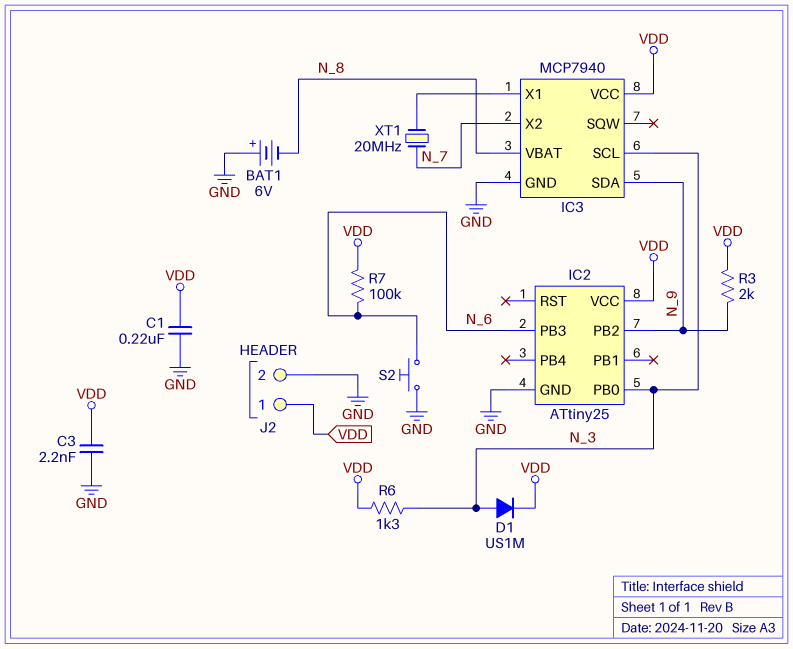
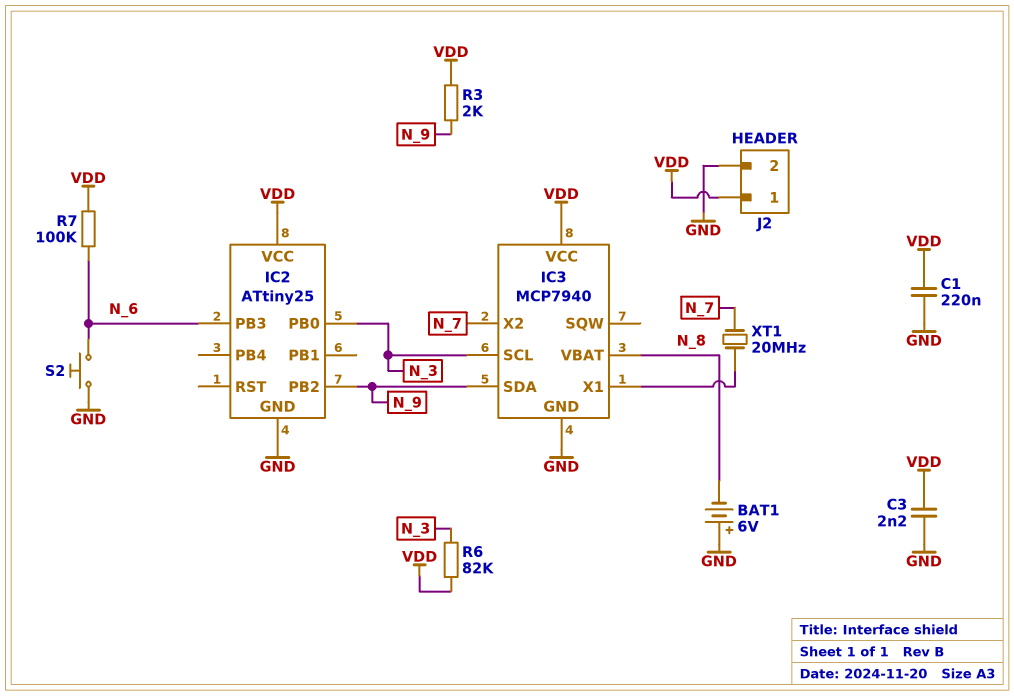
D1: diode US1M (A N_3, K VDD) -> none
R6: 1.3k (N_3, VDD) -> 82k (N_3, VDD)

